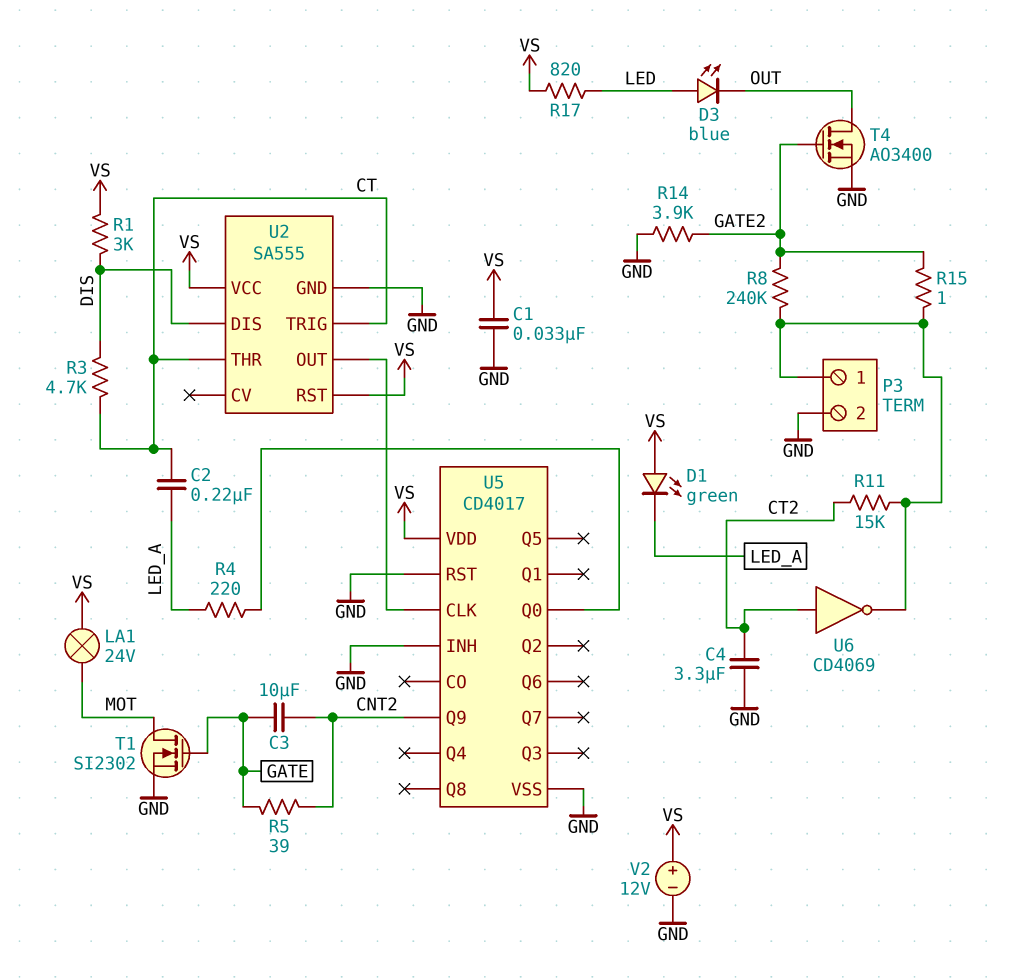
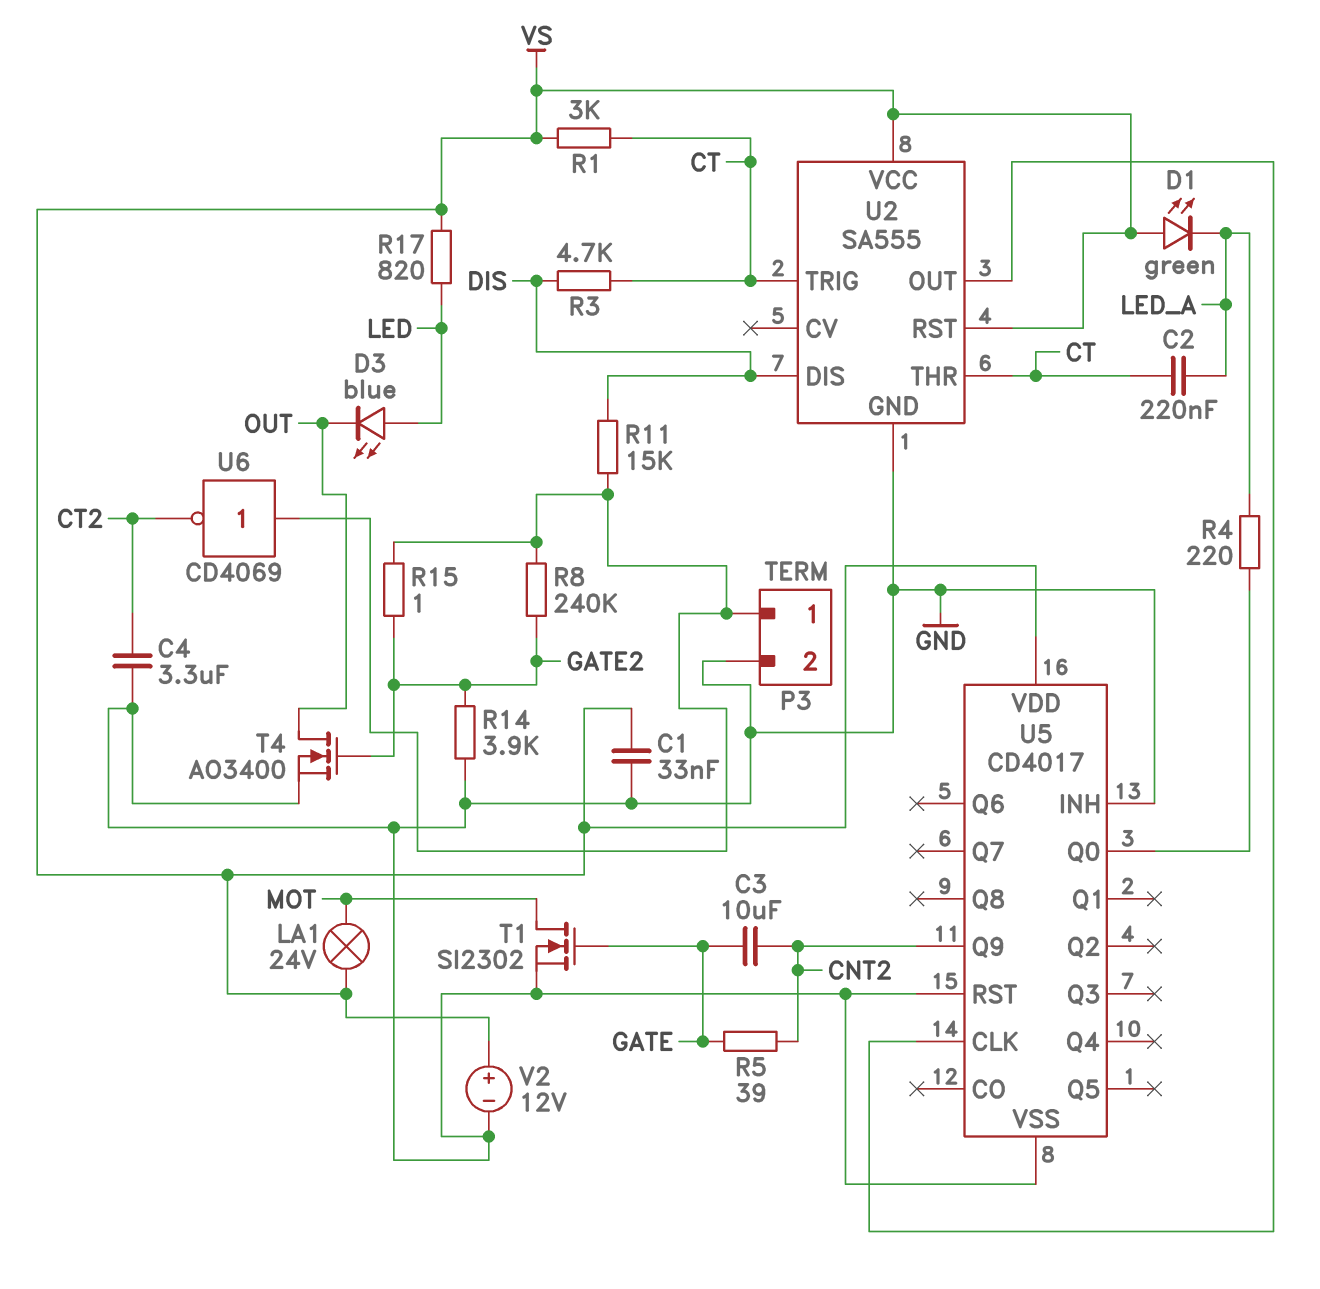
R1: 3k (DIS, VS) -> 3k (CT, VS)
R11: 15k (CT2, P3/1) -> 15k (DIS, P3/1)
U6: NOT CD4069 (in CT2, out P3/1) -> NOT CD4069 (in P3/1, out CT2)

